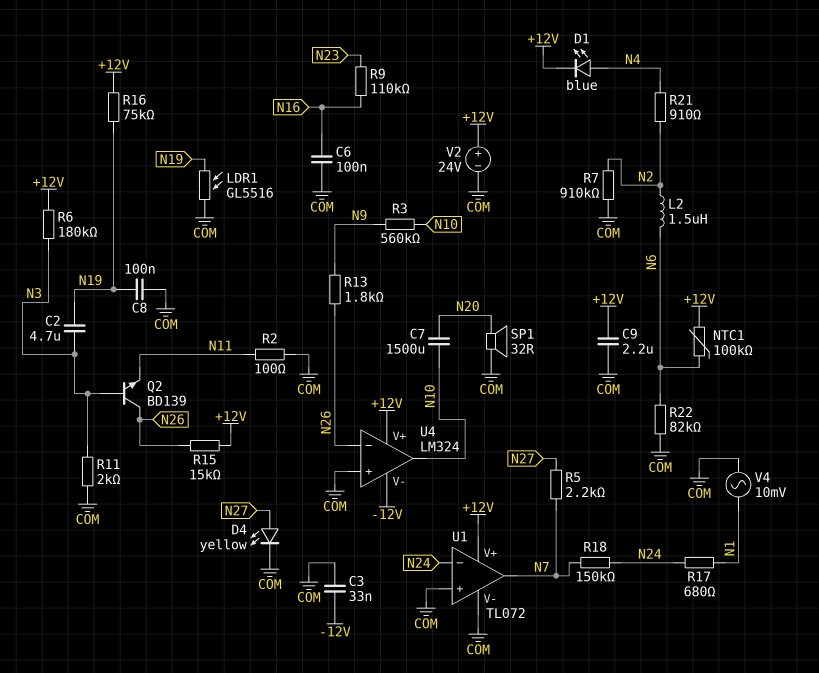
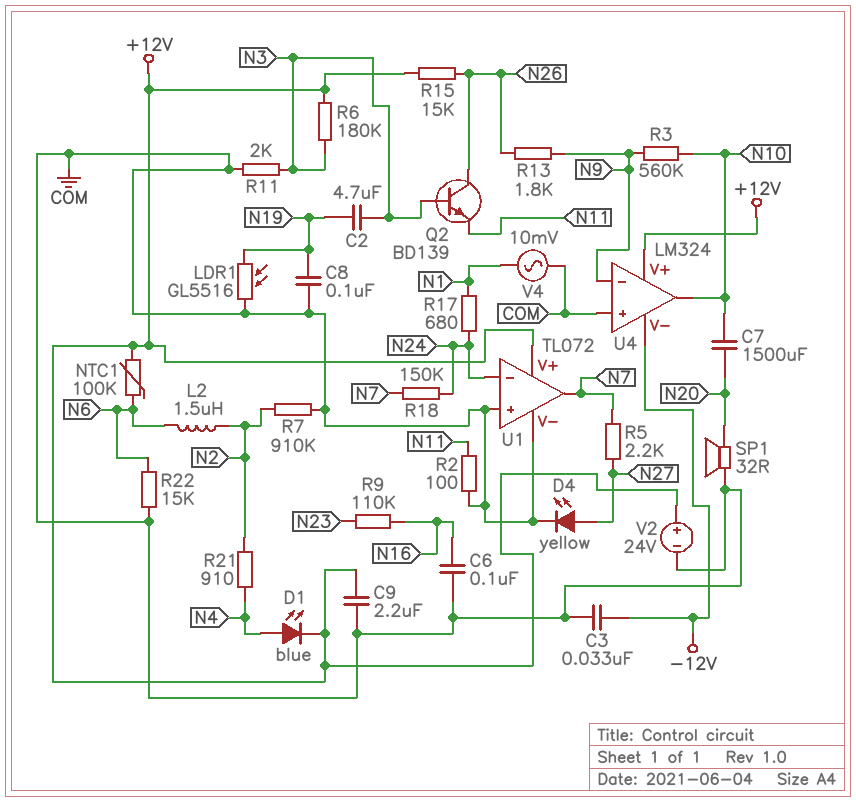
R16: 75k (+12V, N19) -> none
R22: 82k (COM, N6) -> 15k (COM, N6)
U4 pin in-: N26 -> N9

